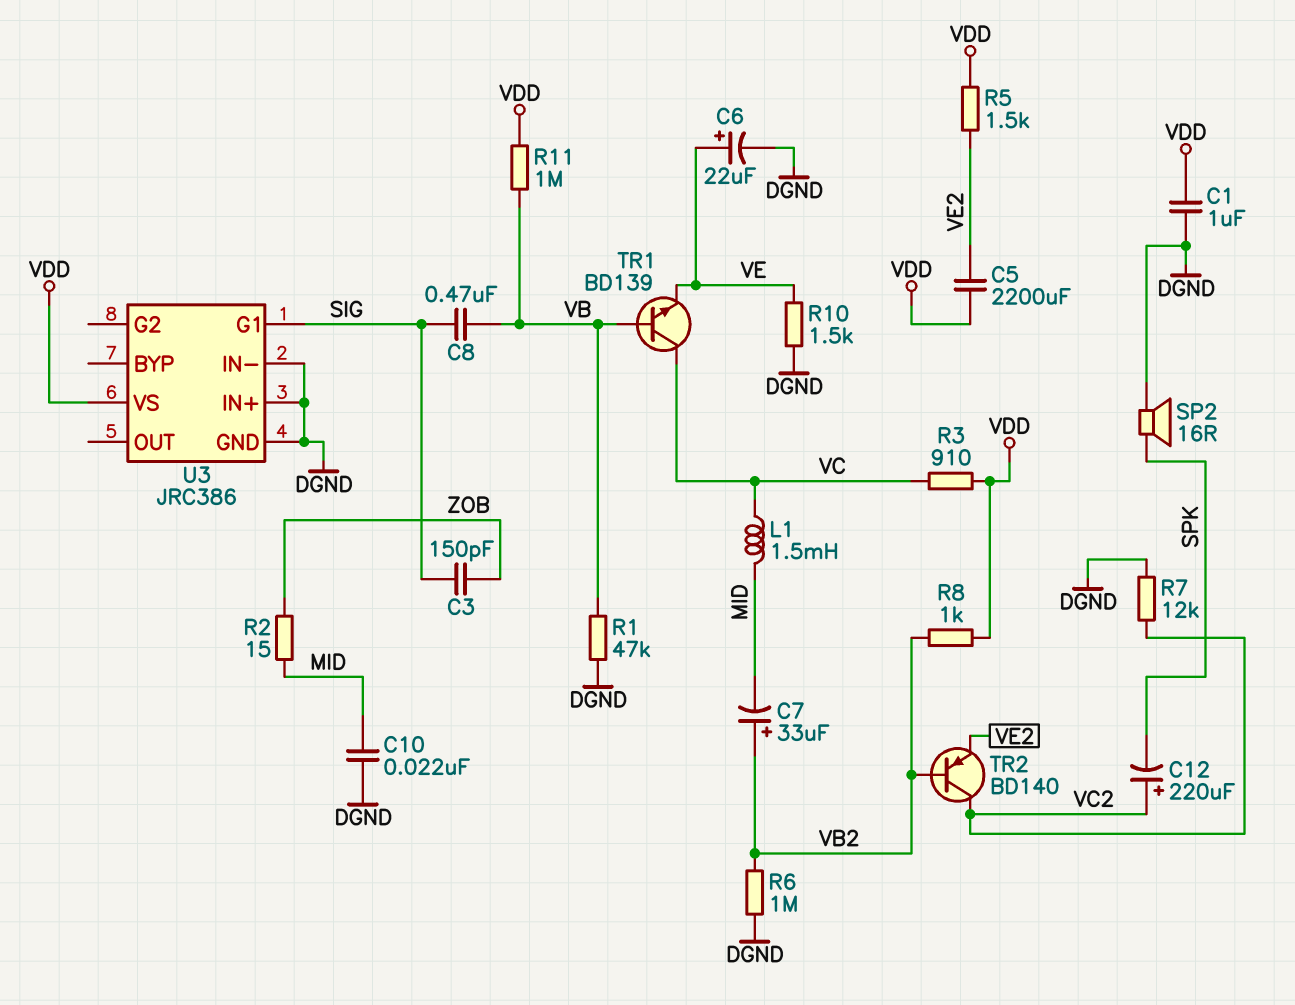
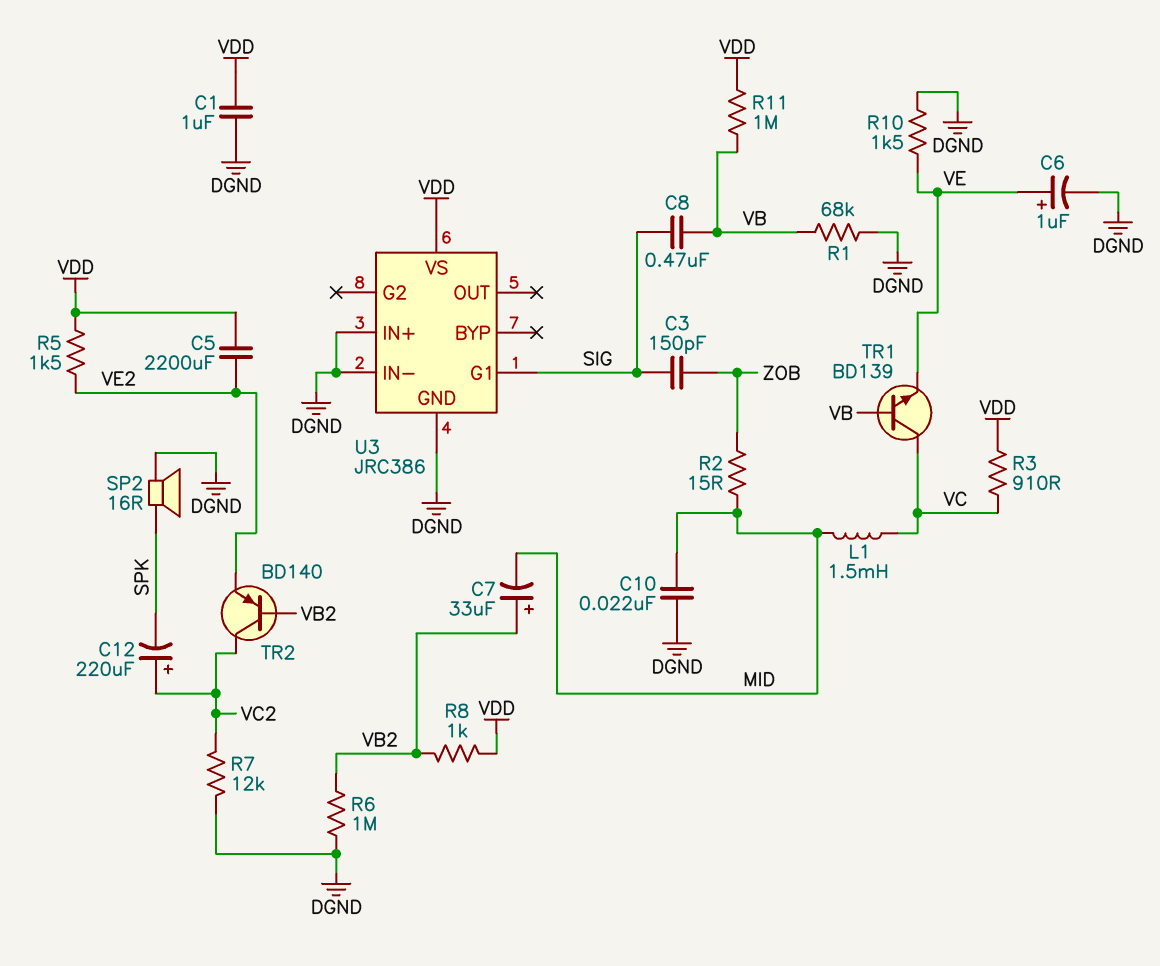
C6: 22uF (plus VE, minus DGND) -> 1uF (plus VE, minus DGND)
R1: 47k (DGND, VB) -> 68k (DGND, VB)

